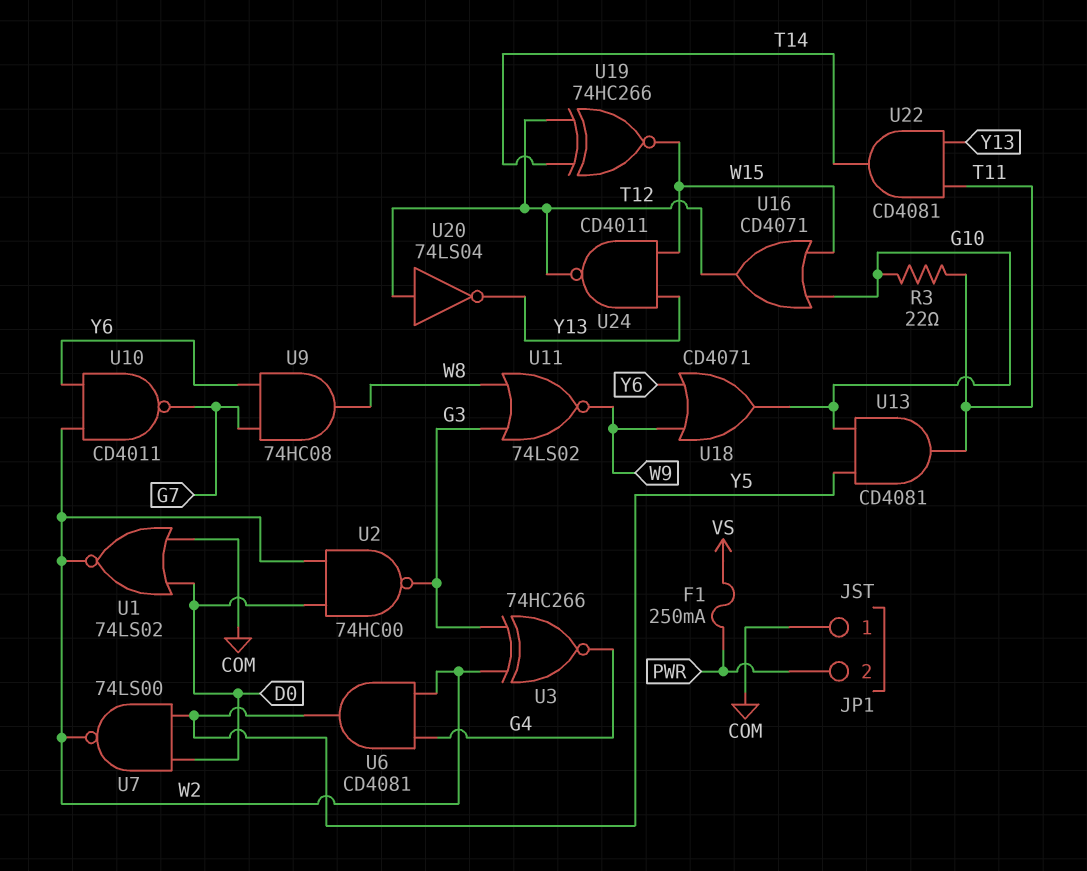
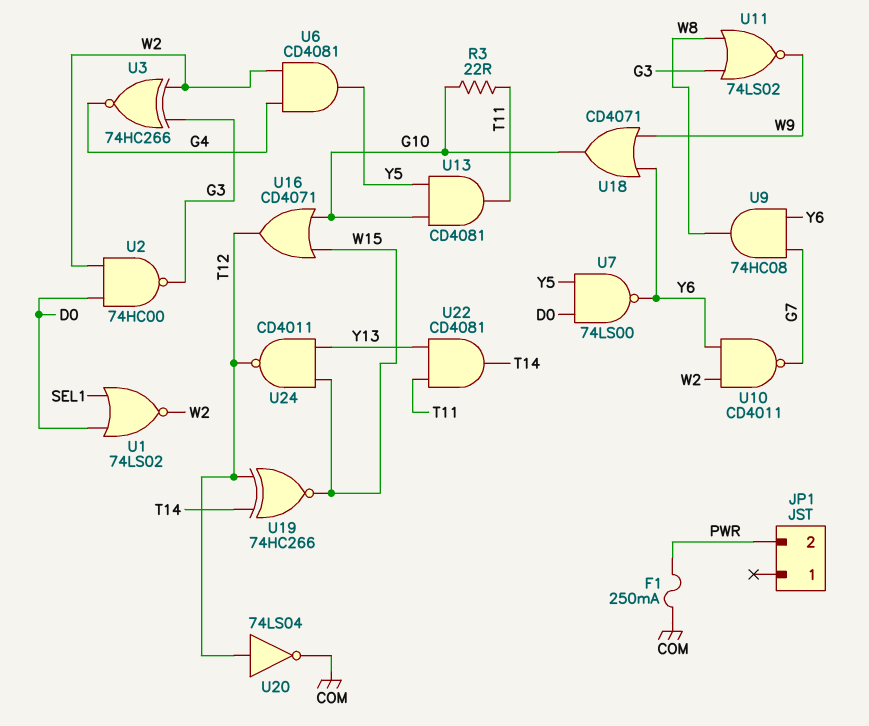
F1: 250mA (PWR, VS) -> 250mA (COM, PWR)
JP1 pin 1: COM -> none
U1: NOR 74LS02 (in COM, in D0, out W2) -> NOR 74LS02 (in D0, in SEL1, out W2)
U7: NAND 74LS00 (in D0, in Y5, out W2) -> NAND 74LS00 (in D0, in Y5, out Y6)
U20: NOT 74LS04 (in T12, out Y13) -> NOT 74LS04 (in T12, out COM)

